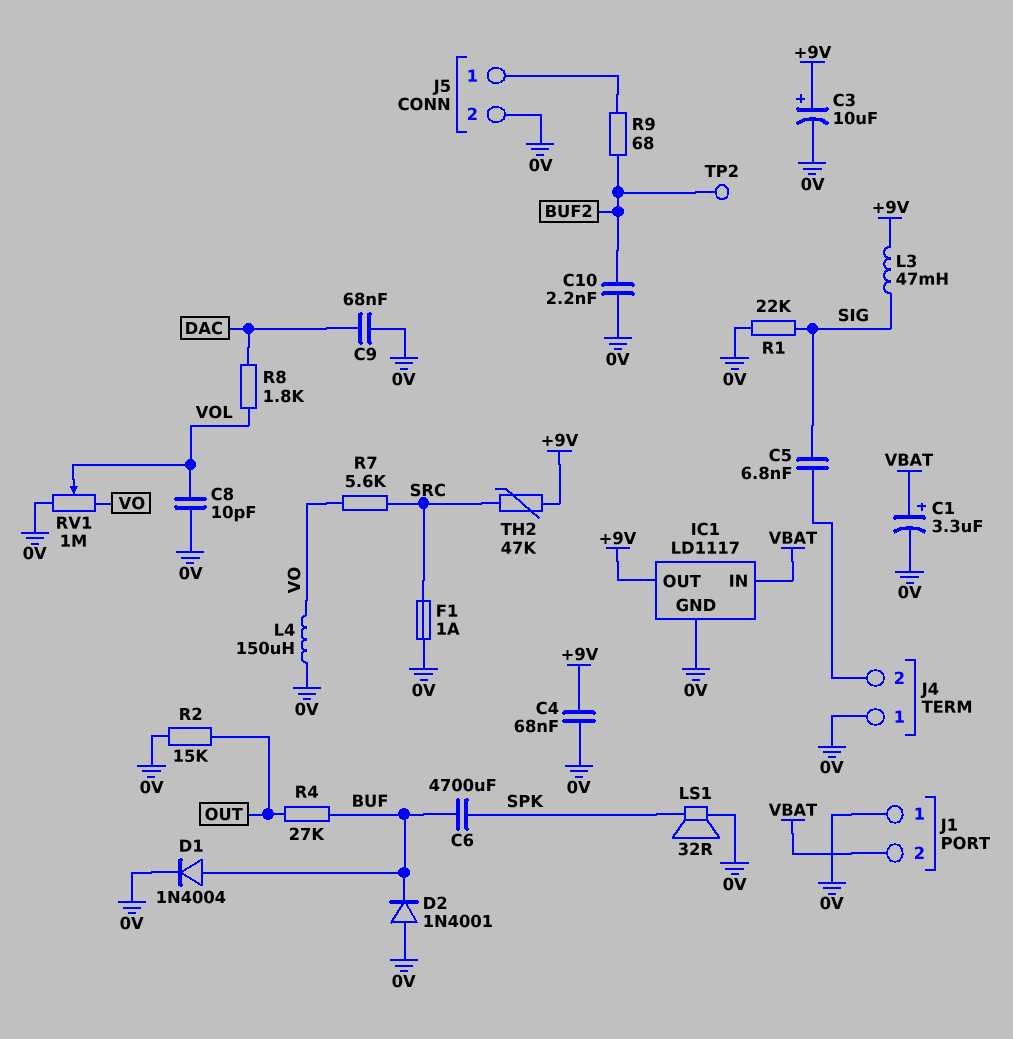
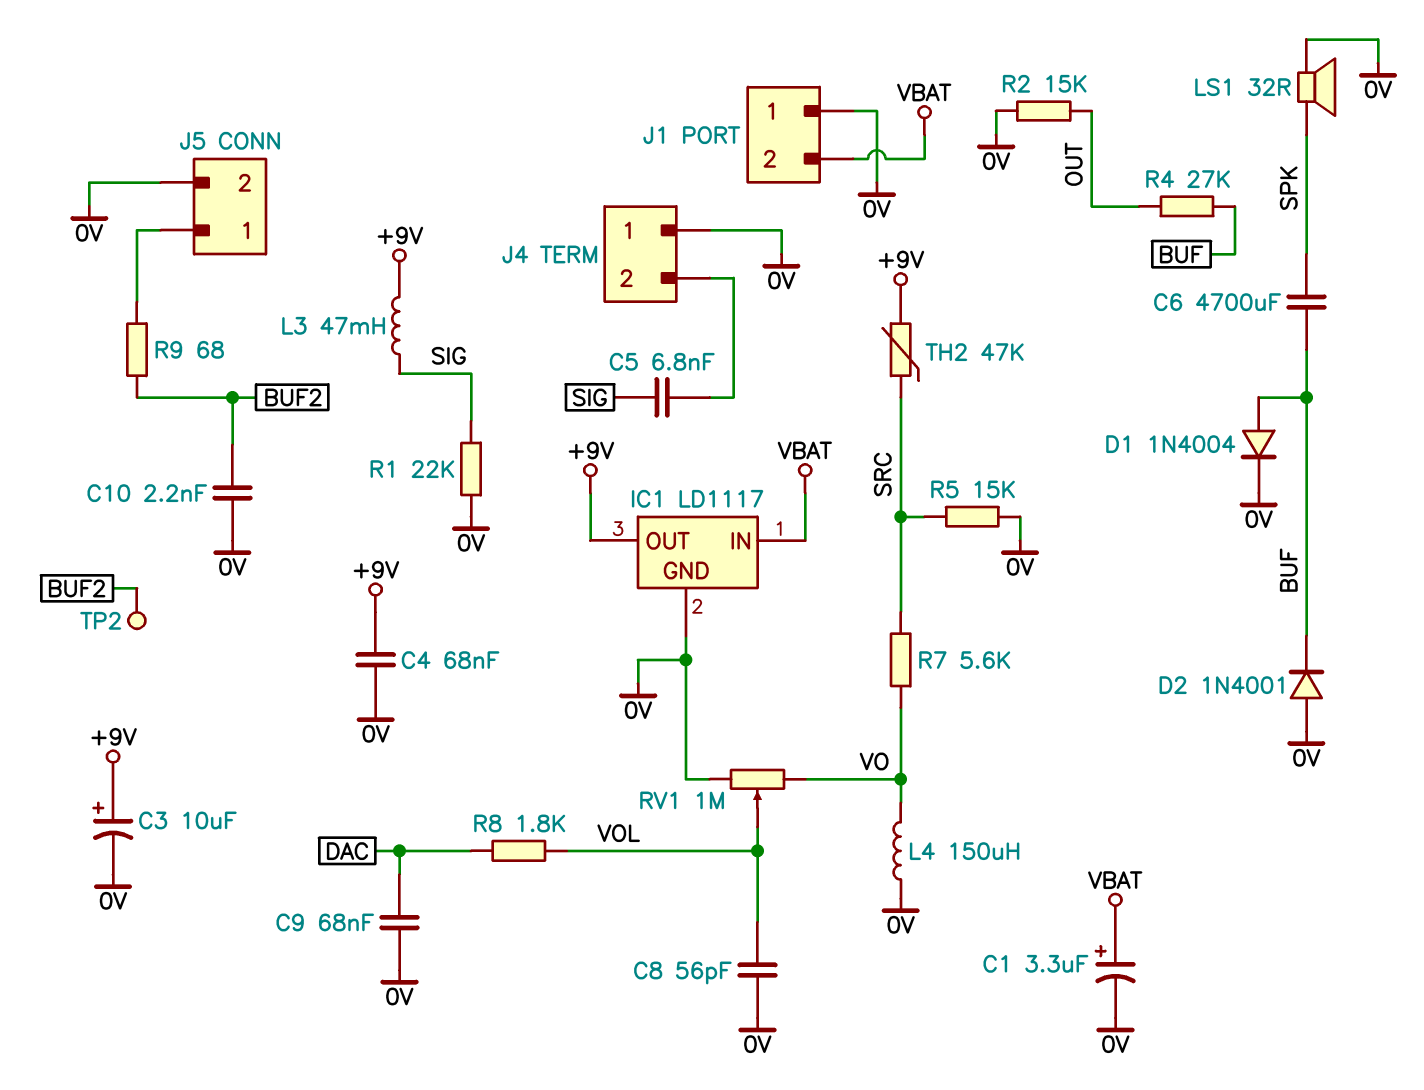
C8: 10pF (0V, VOL) -> 56pF (0V, VOL)
F1: 1A (0V, SRC) -> none
R5: none -> 15k (0V, SRC)

